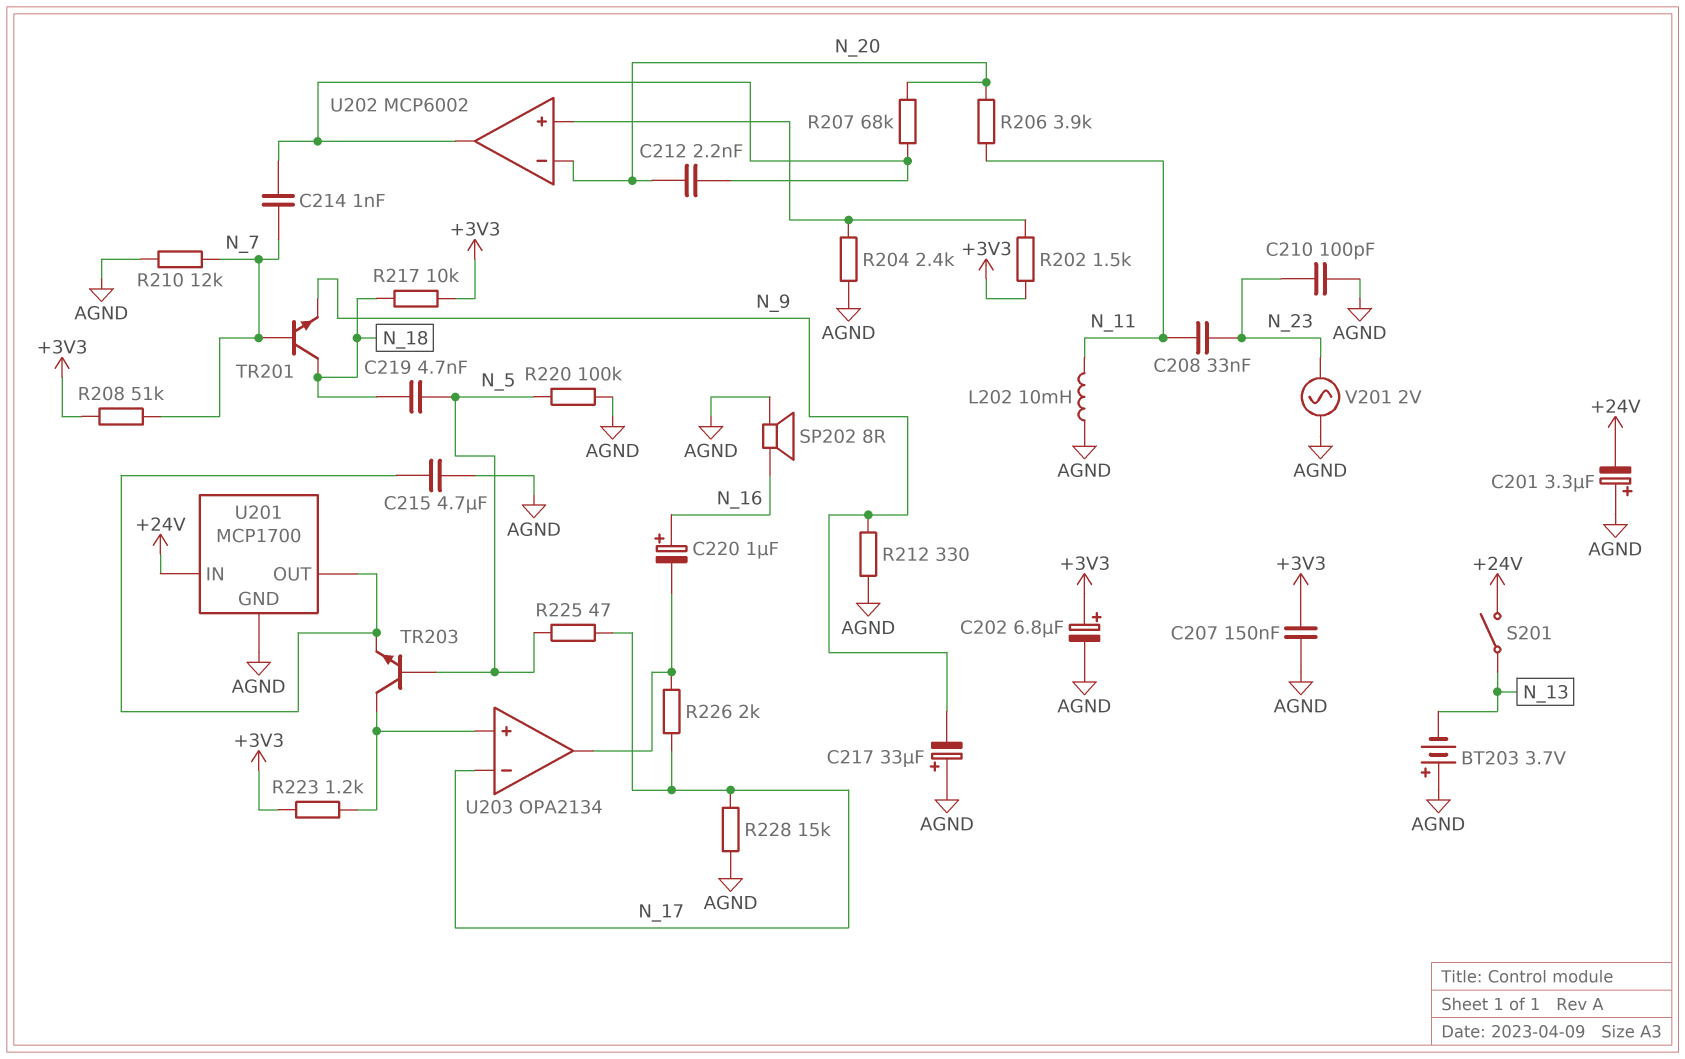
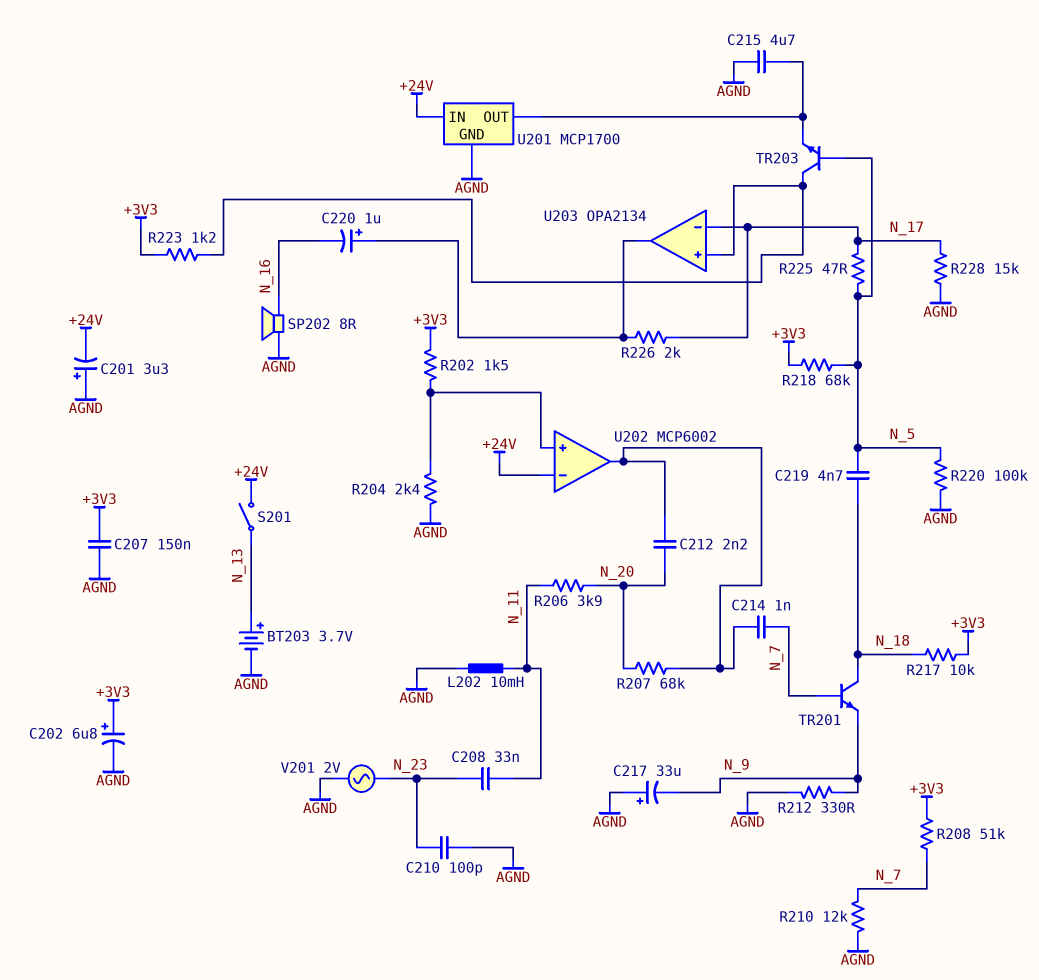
BT203: 3.7V (plus AGND, minus N_13) -> 3.7V (plus N_13, minus AGND)
C220: 1uF (plus N_16, minus U203/out) -> 1uF (plus U203/out, minus N_16)
R218: none -> 68k (+3V3, N_5)
U202 pin in-: N_20 -> +24V

